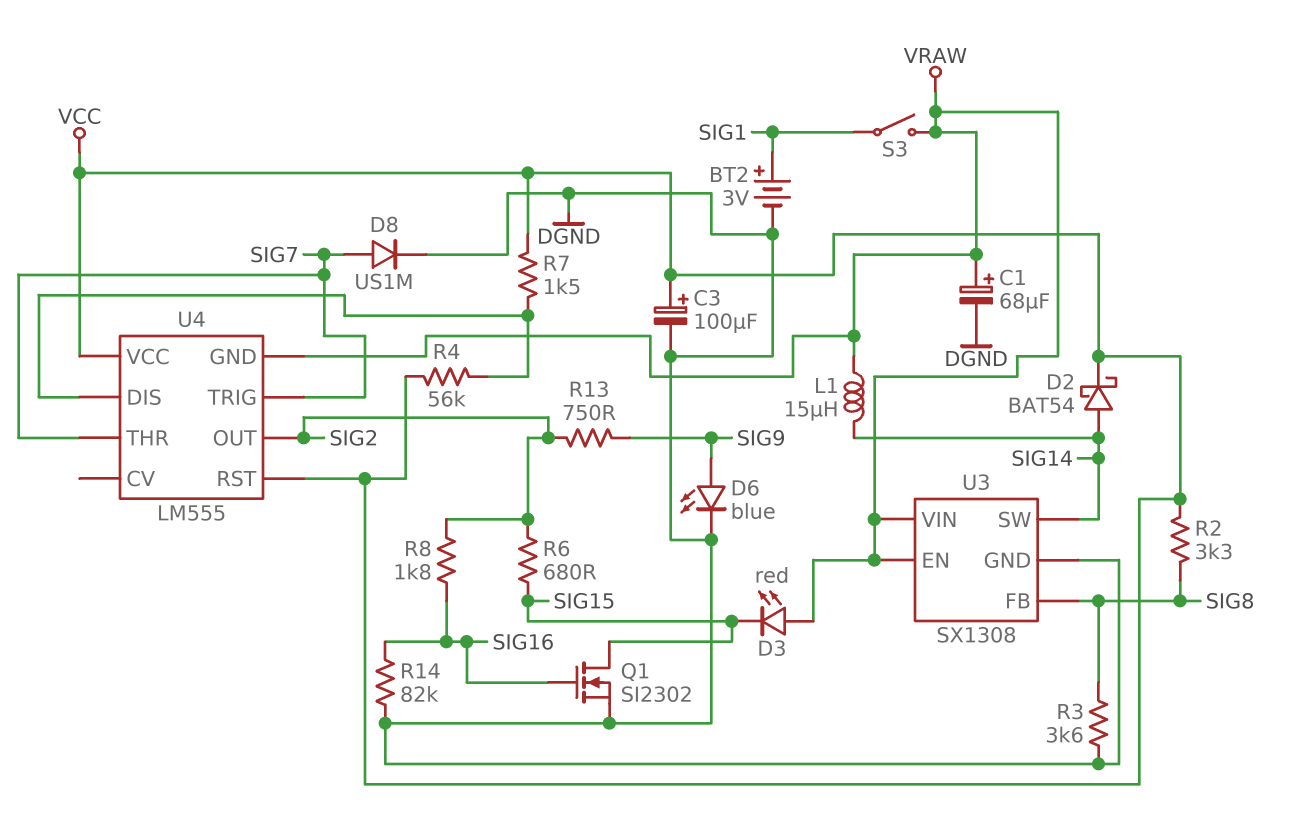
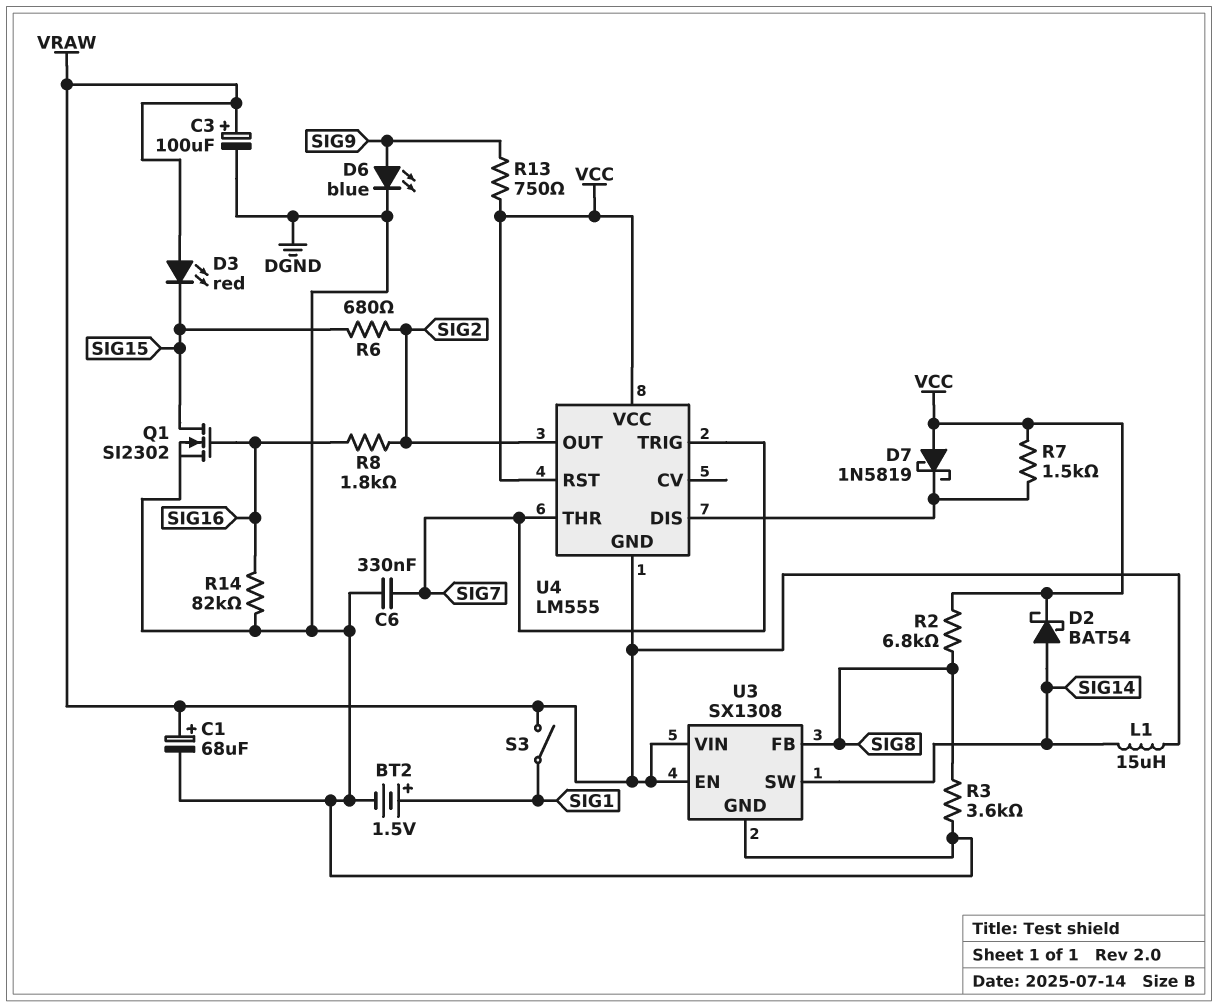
BT2: 3V (plus SIG1, minus DGND) -> 1.5V (plus SIG1, minus DGND)
C3: 100uF (plus VCC, minus DGND) -> 100uF (plus VRAW, minus DGND)
C6: none -> 330nF (DGND, SIG7)
D7: none -> schottky 1N5819 (A VCC, K U4/DIS)
D8: diode US1M (A SIG7, K DGND) -> none
R2: 3.3k (SIG8, VCC) -> 6.8k (SIG8, VCC)
R4: 56k (U4/DIS, VCC) -> none
R13: 750 (SIG2, SIG9) -> 750 (SIG9, VCC)

